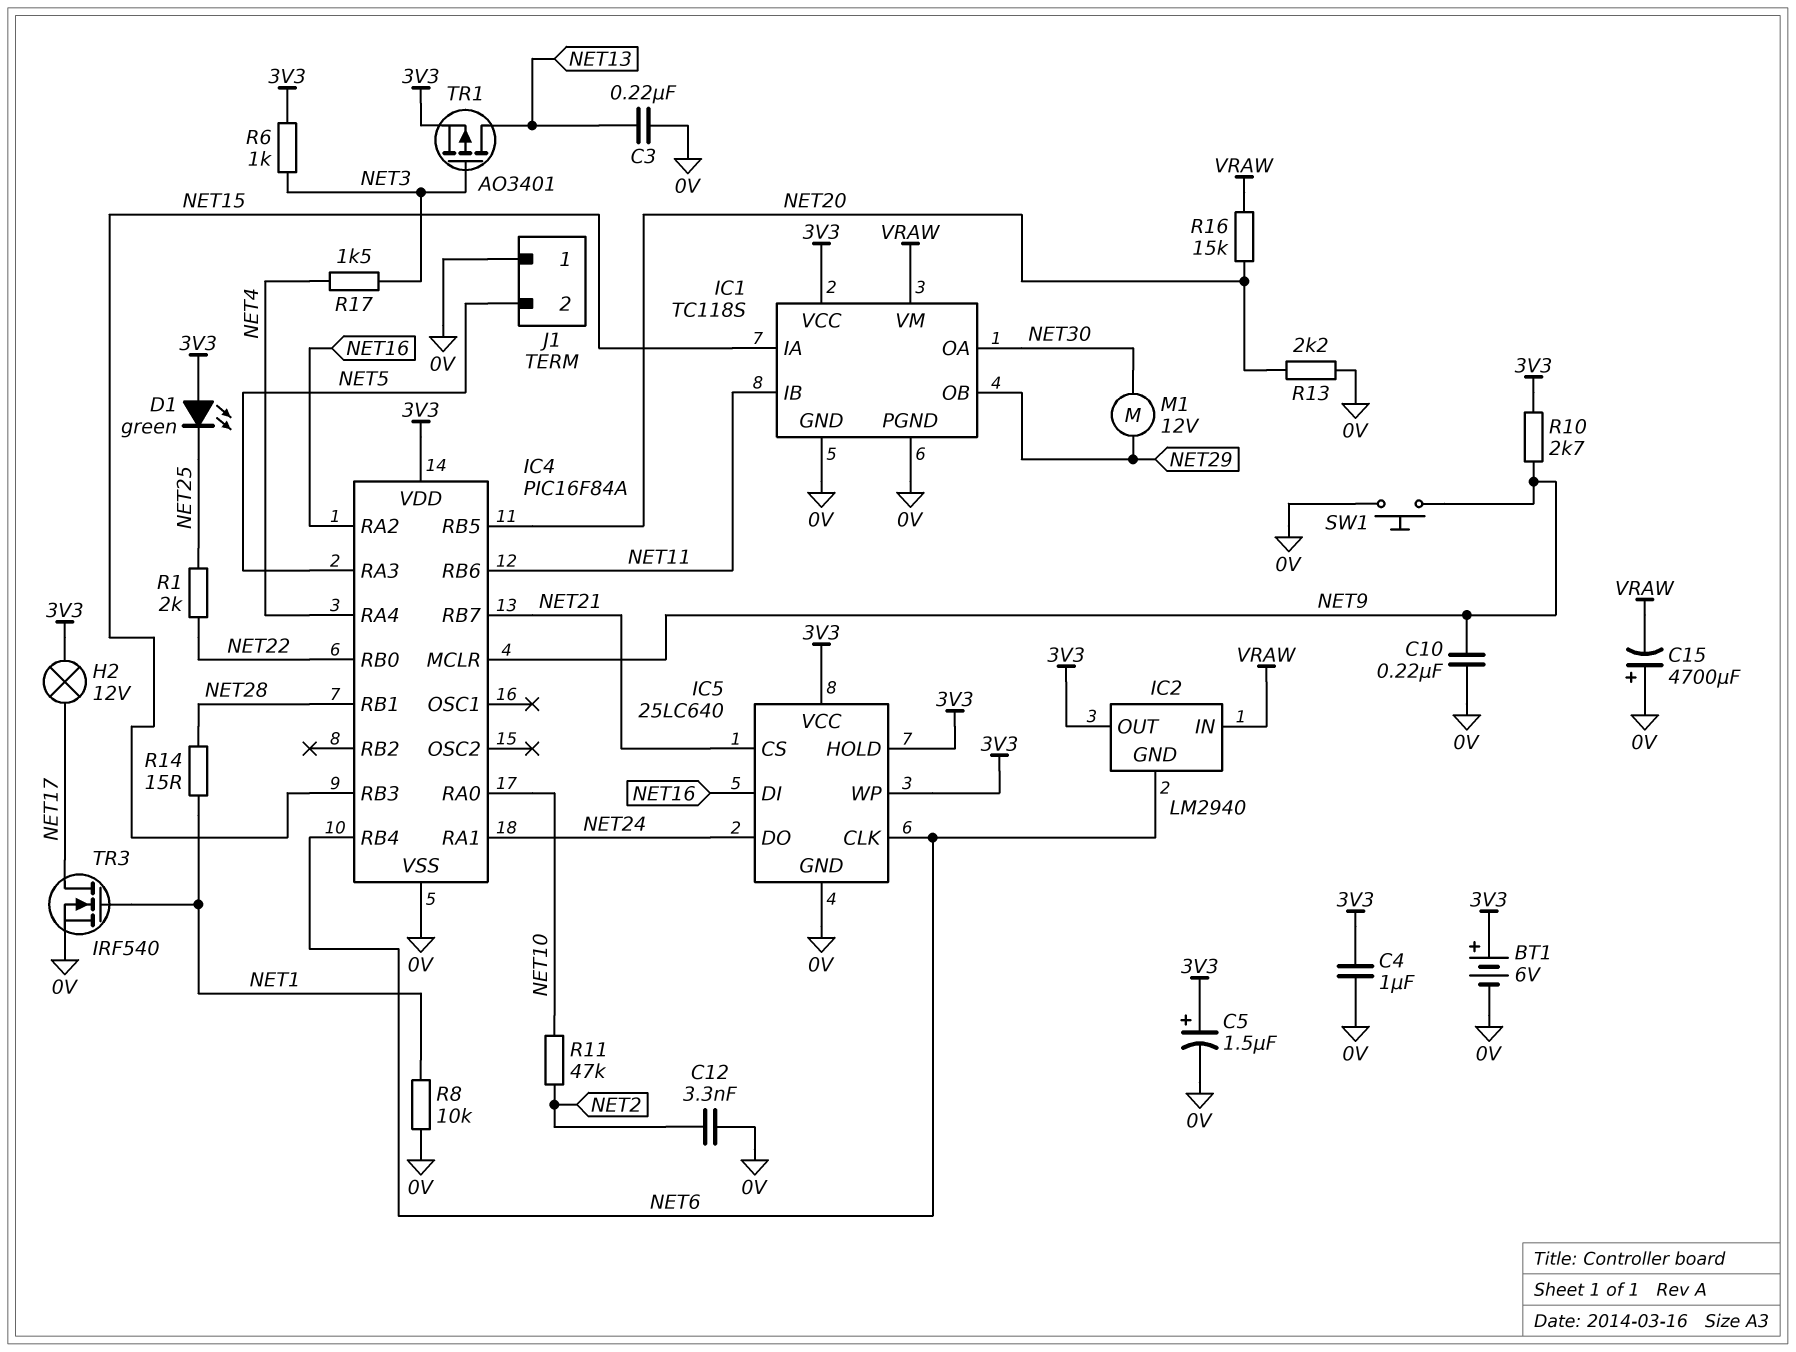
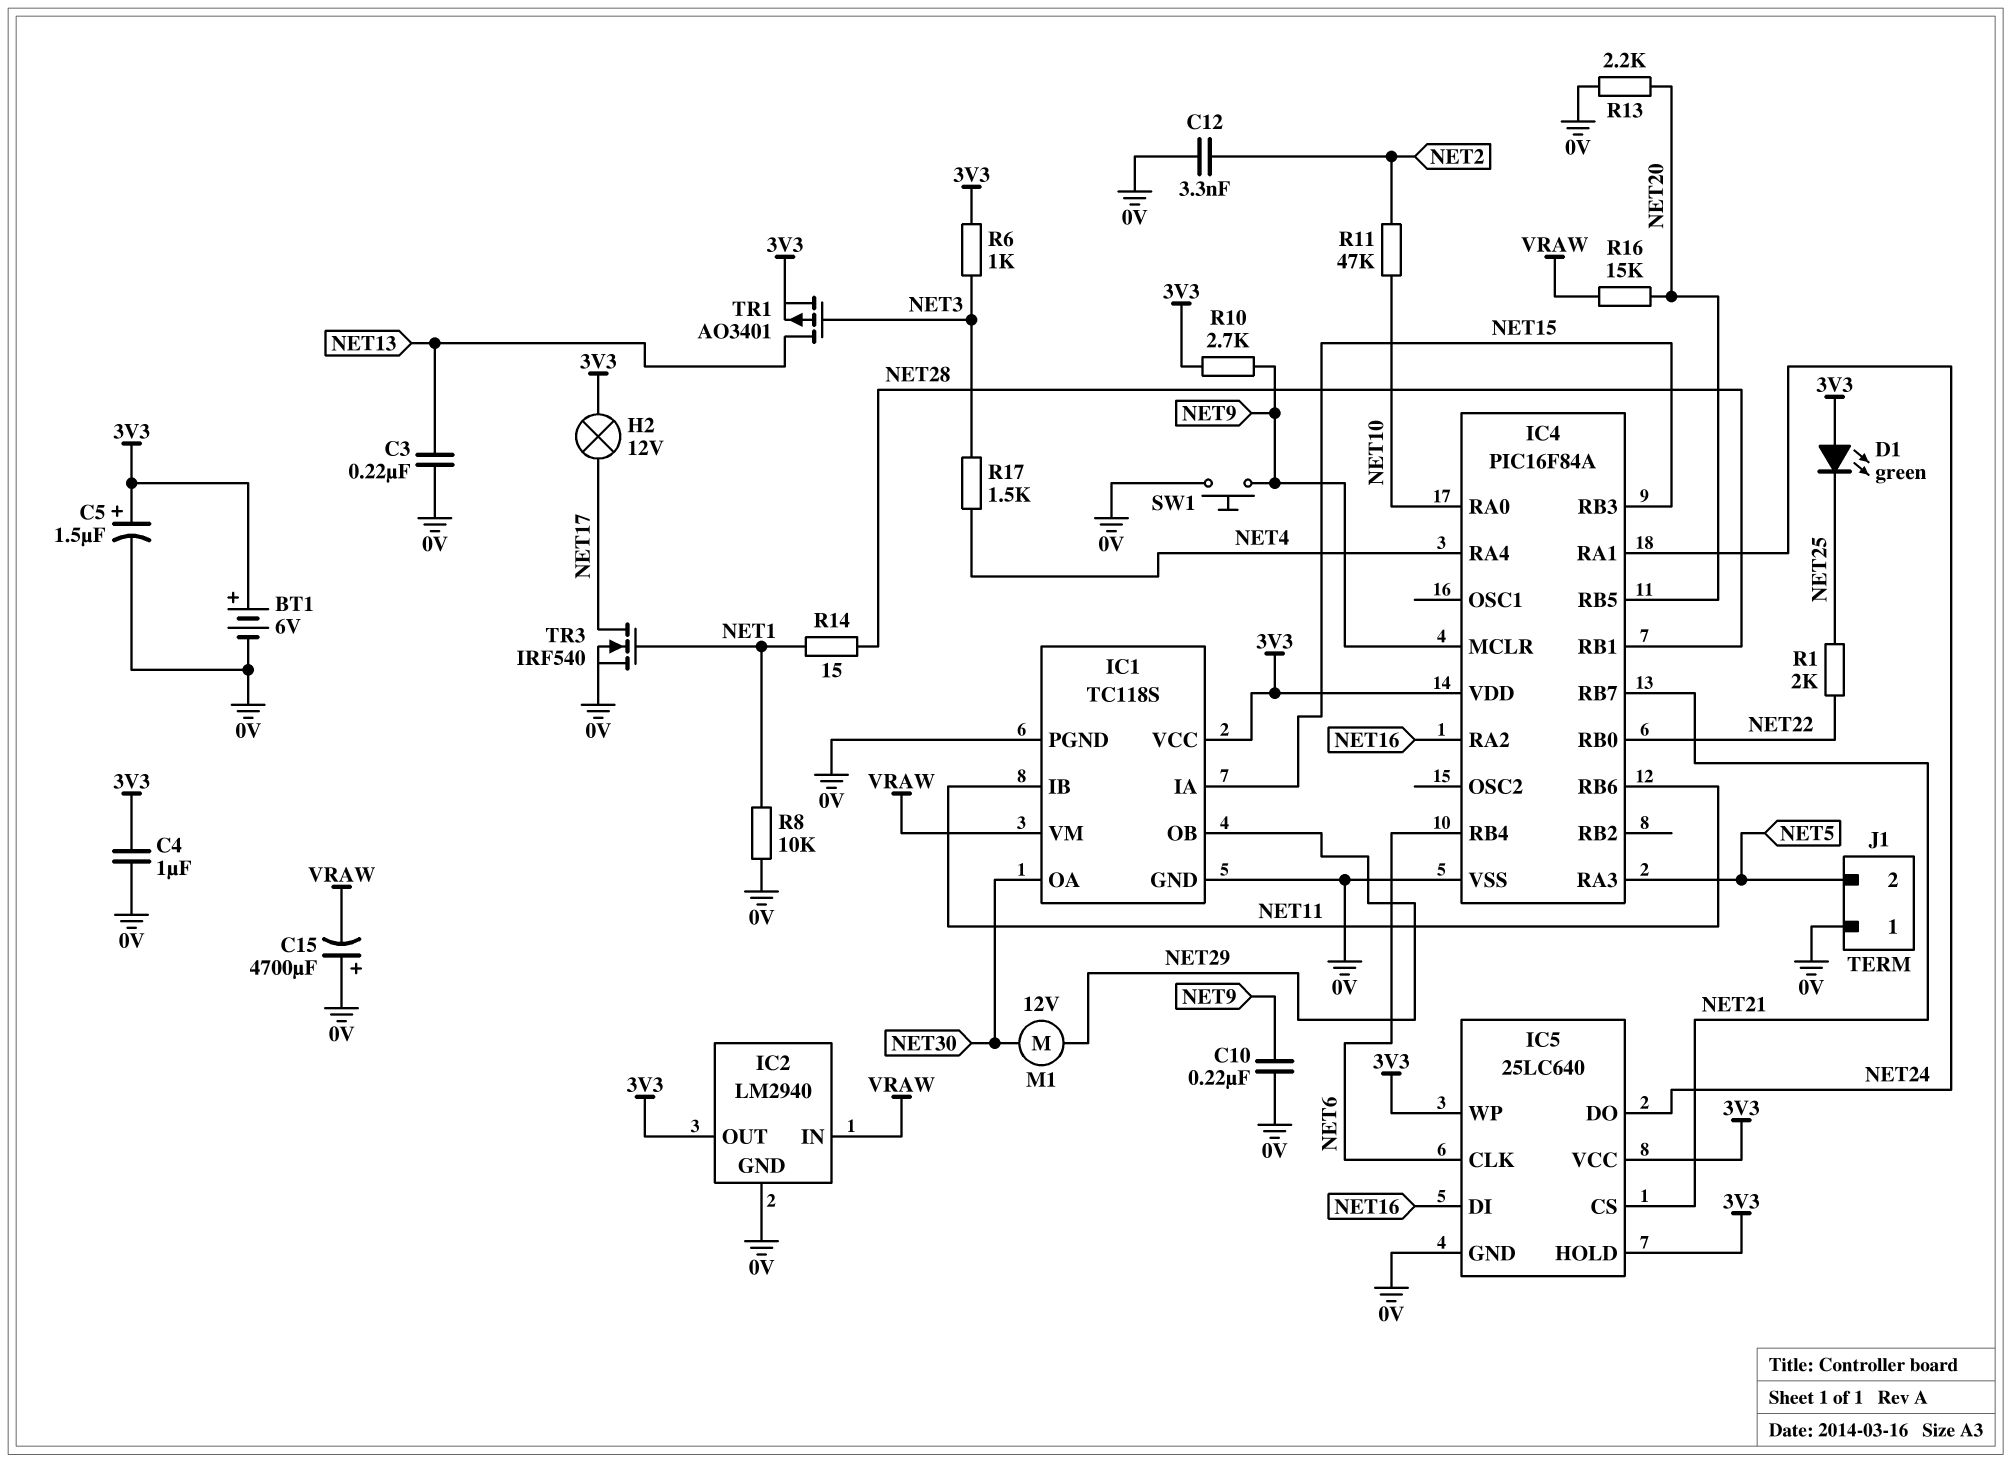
IC2 pin GND: NET6 -> 0V

